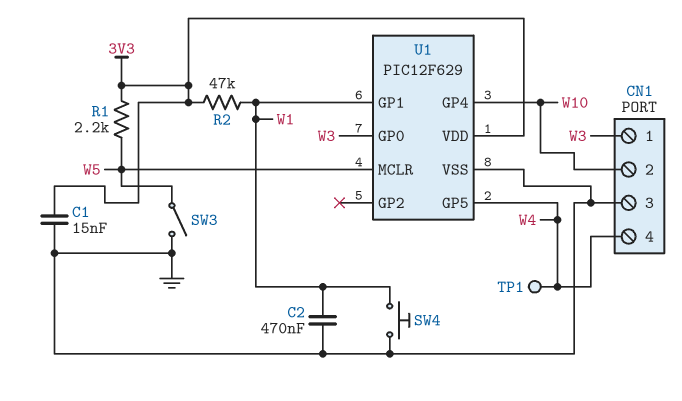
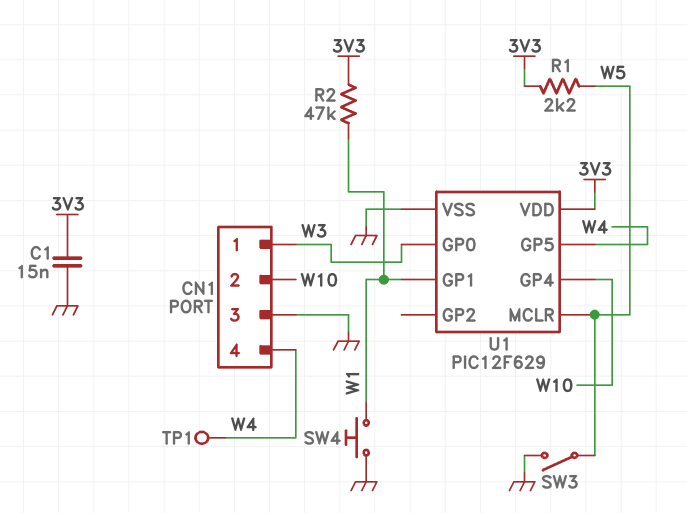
C2: 470nF (GND, W1) -> none

